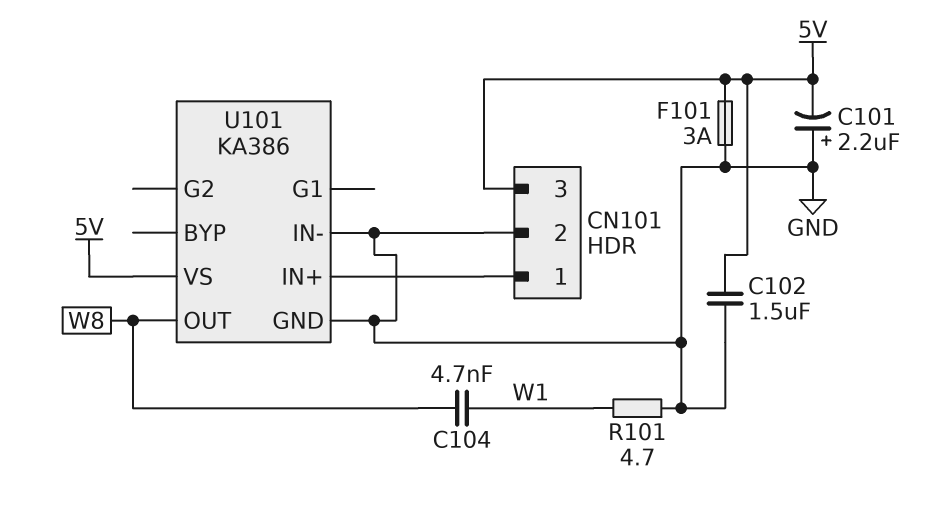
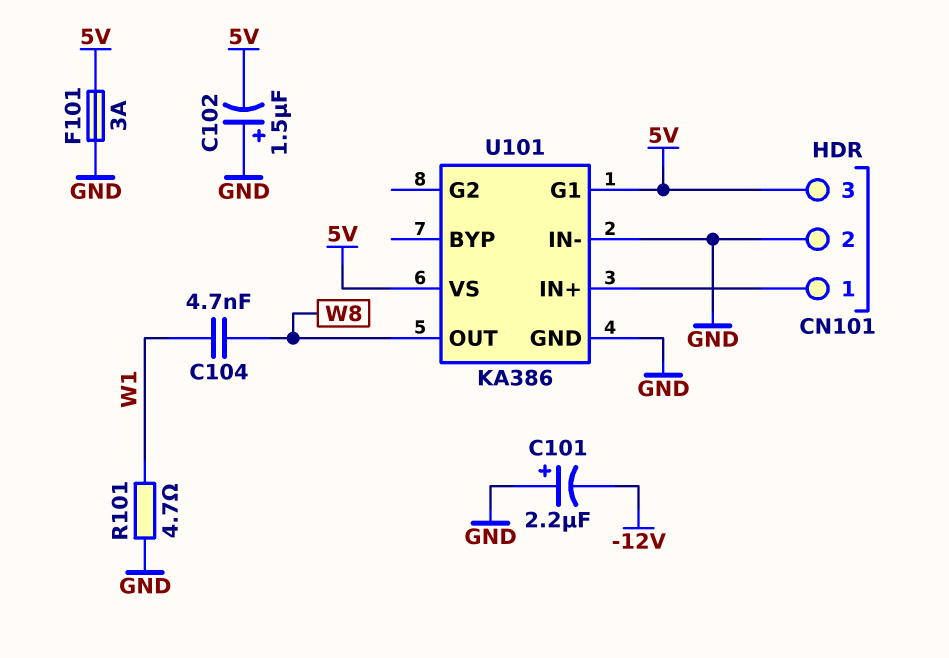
C101: 2.2uF (plus GND, minus 5V) -> 2.2uF (plus GND, minus -12V)
C102: 1.5uF (5V, GND) -> 1.5uF (plus GND, minus 5V)
U101 pin G1: none -> 5V

